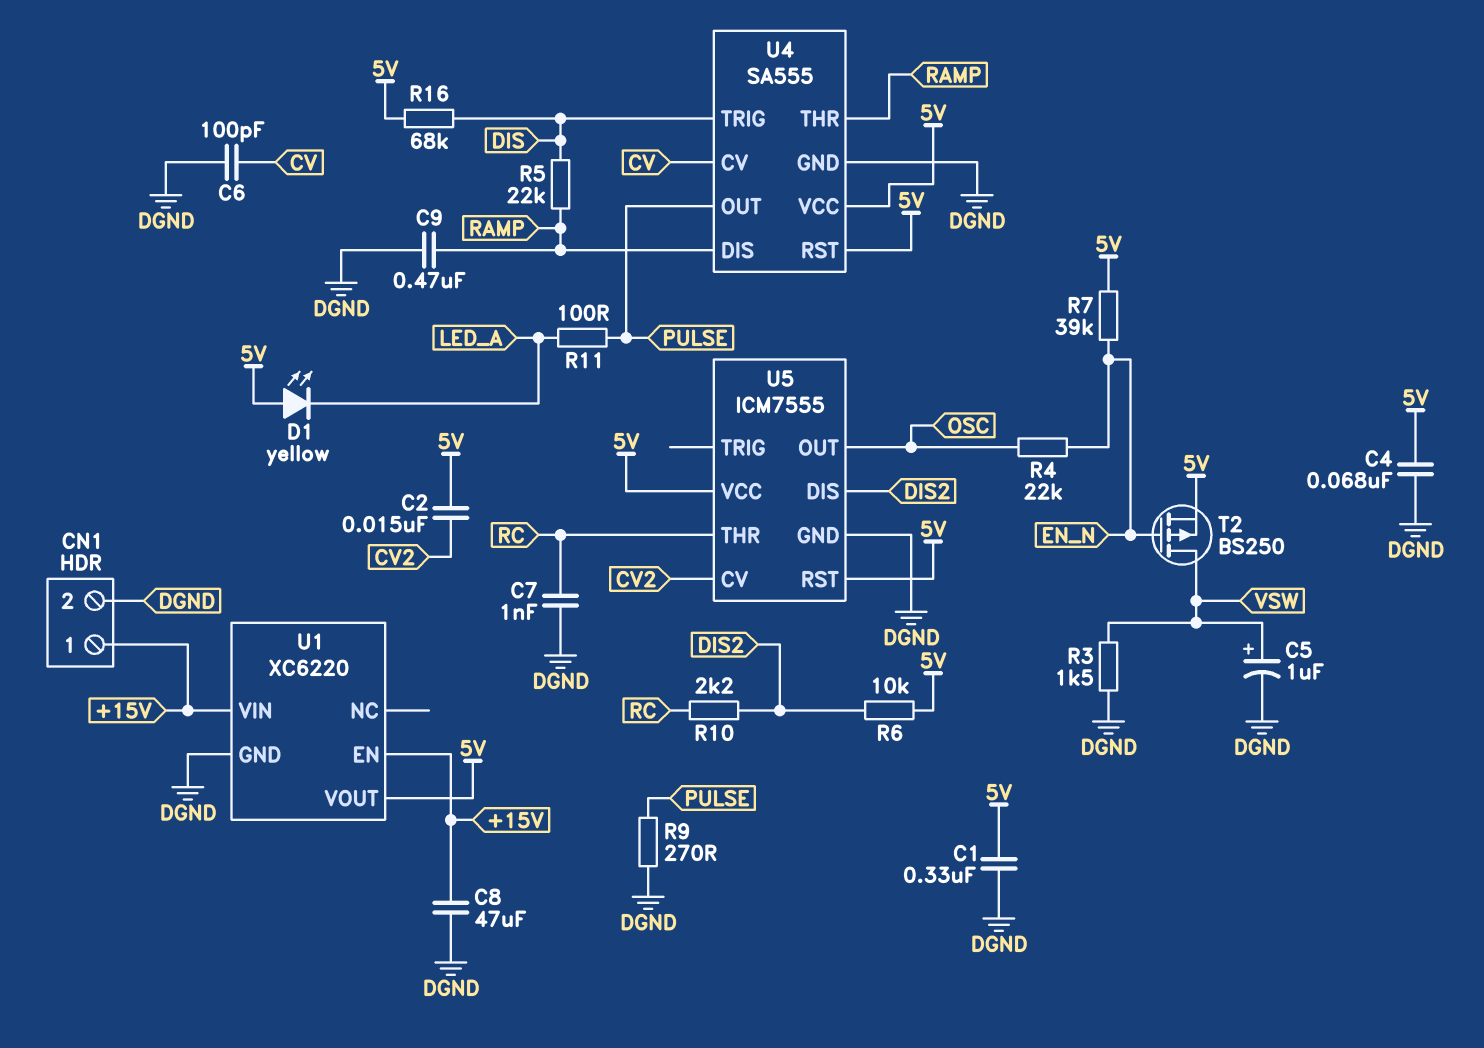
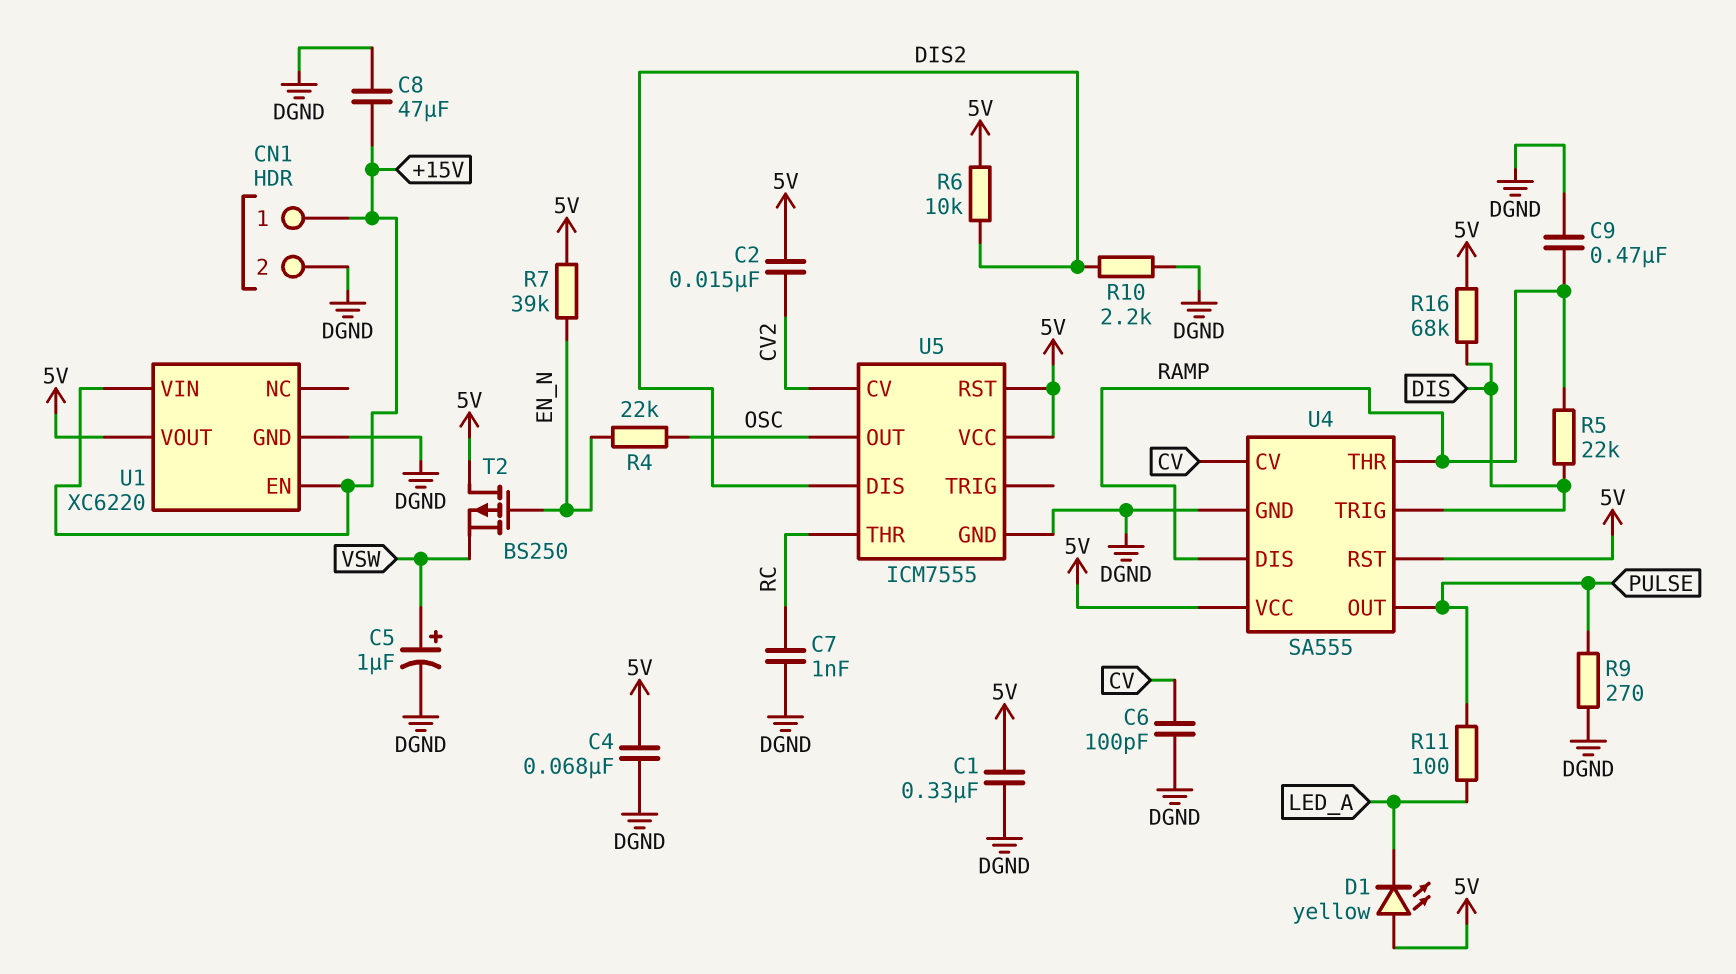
R3: 1.5k (DGND, VSW) -> none
R10: 2.2k (DIS2, RC) -> 2.2k (DGND, DIS2)
T2: PMOS BS250 (G EN_N, D VSW, S 5V) -> PMOS BS250 (G EN_N, D 5V, S VSW)

